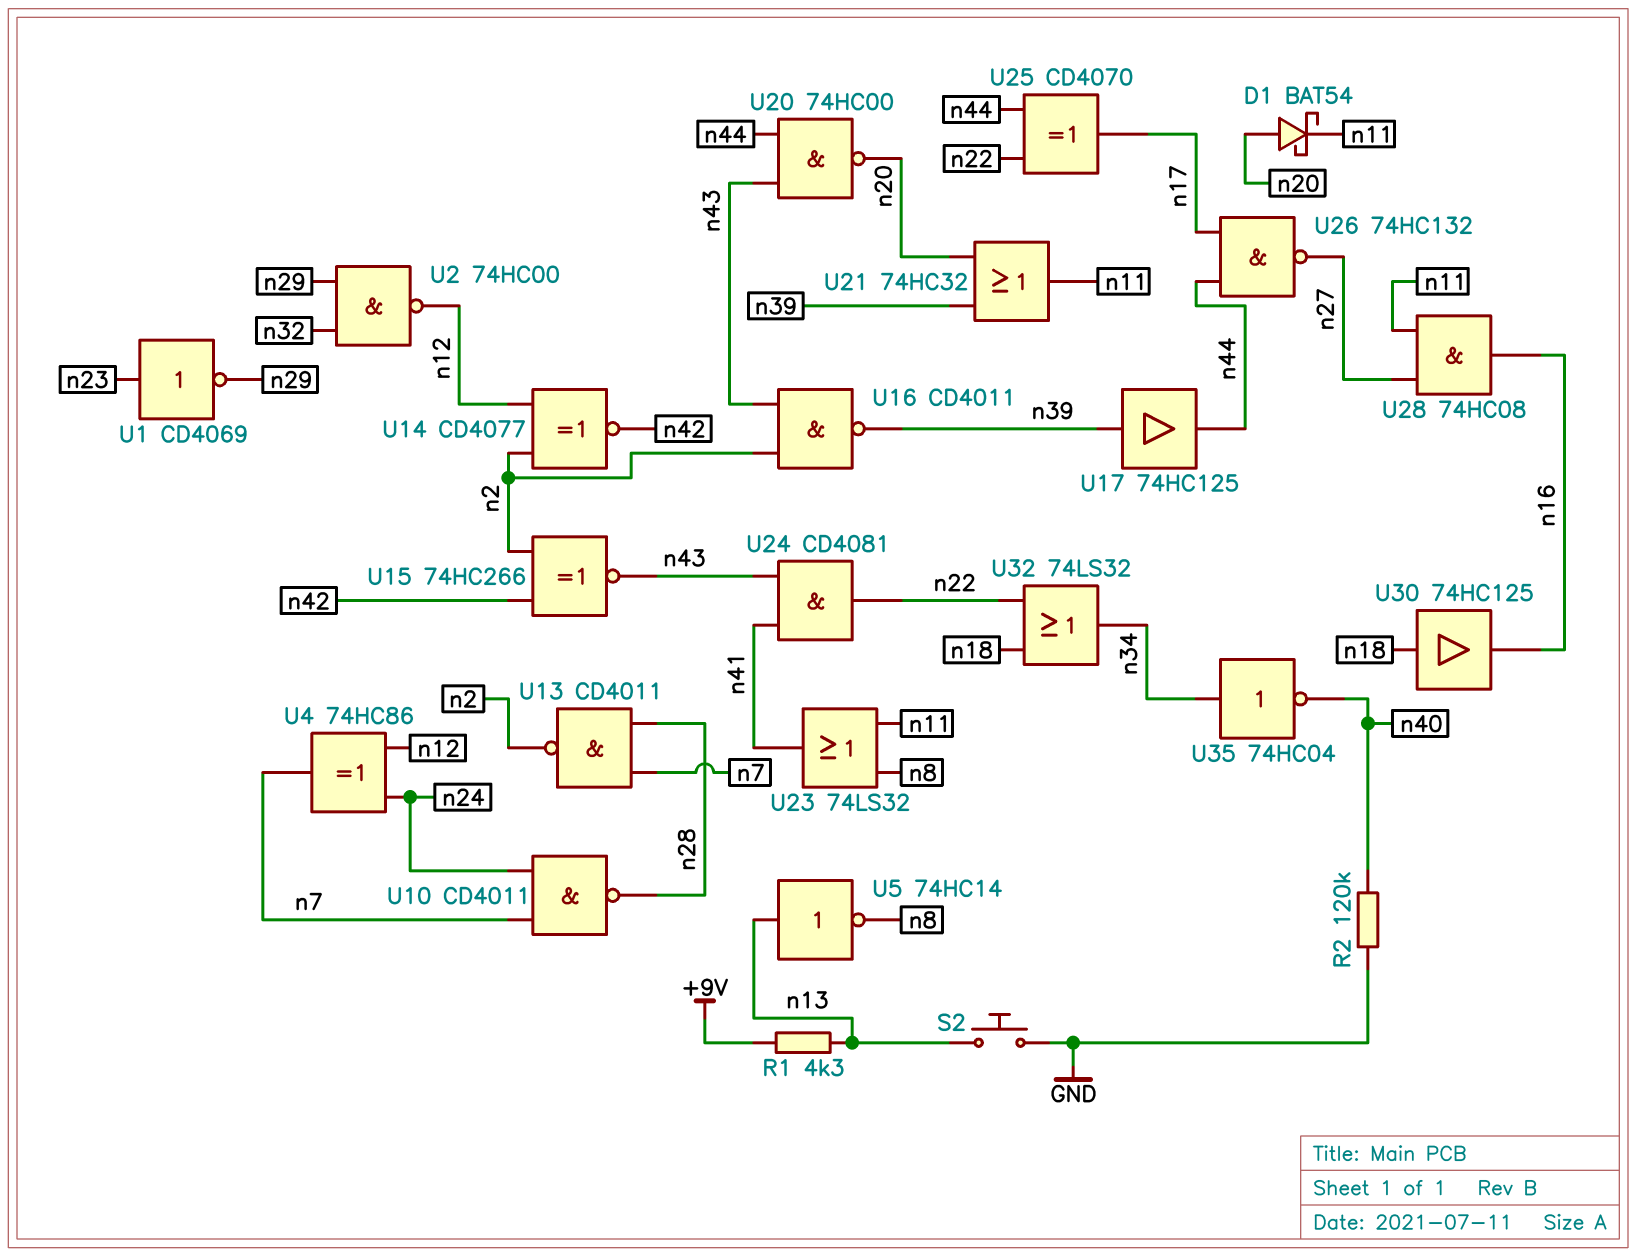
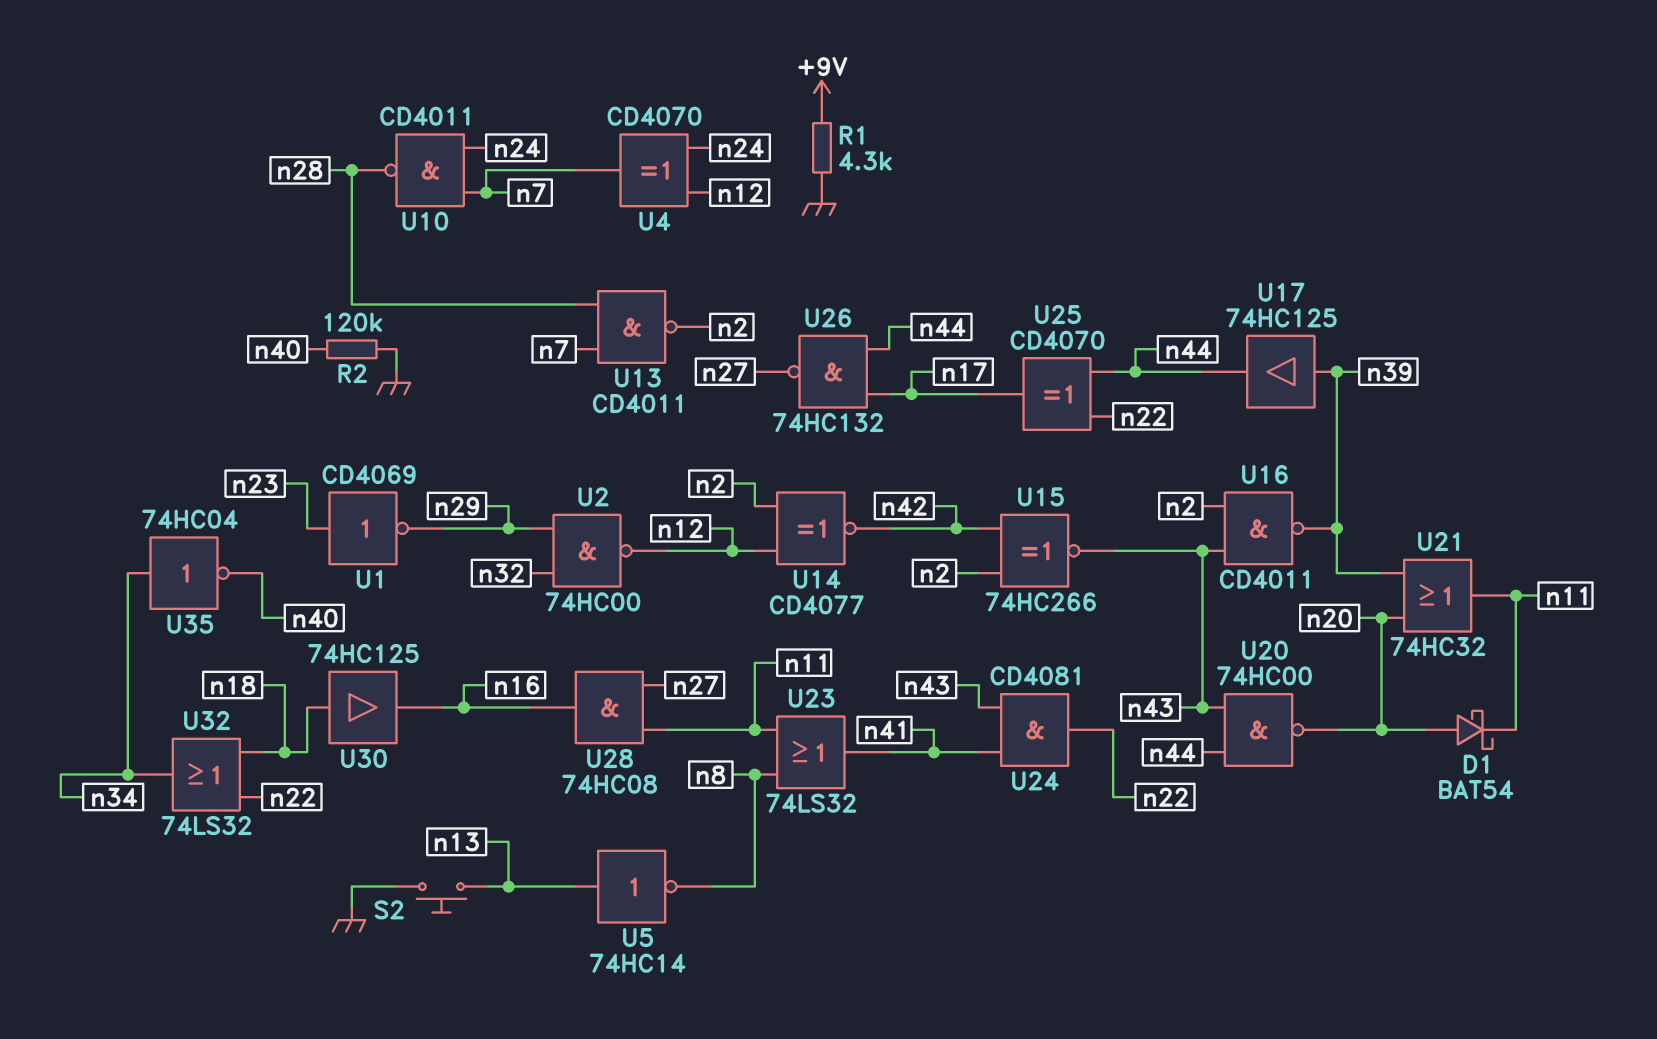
R1: 4.3k (+9V, n13) -> 4.3k (+9V, GND)
U4: XOR 74HC86 (in n12, in n24, out n7) -> XOR CD4070 (in n12, in n24, out n7)

